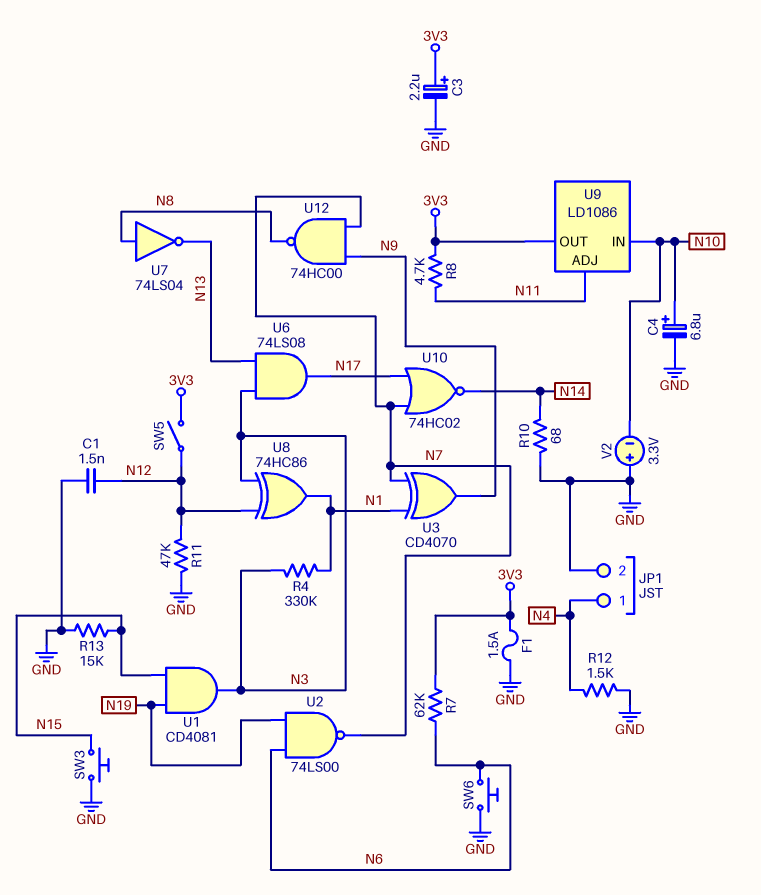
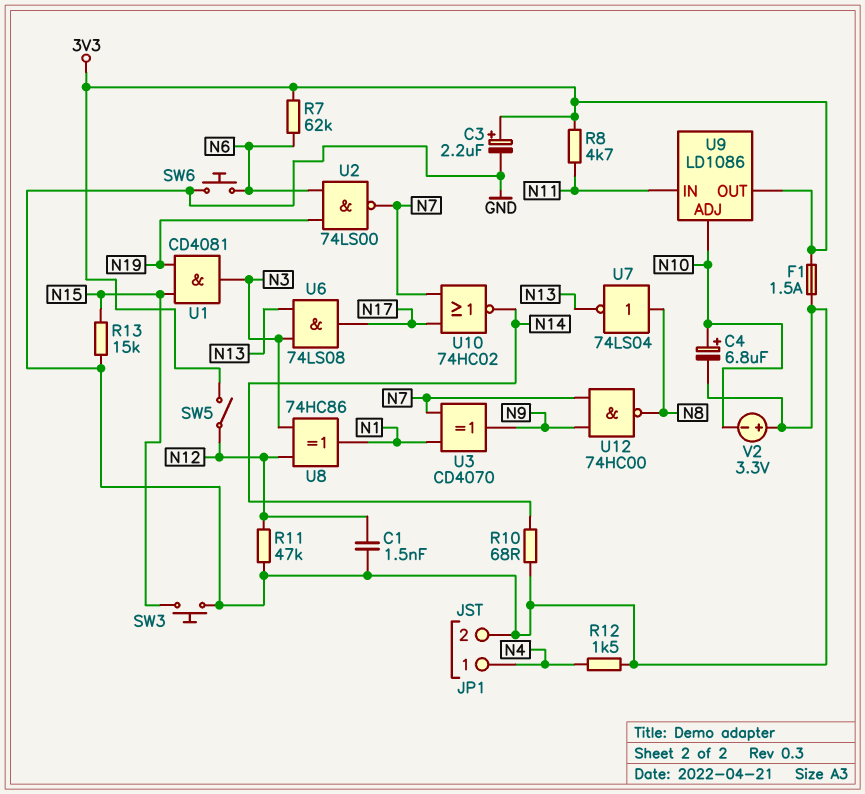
R4: 330k (N1, N3) -> none
U9 pin ADJ: N11 -> N10
U9 pin IN: N10 -> N11

